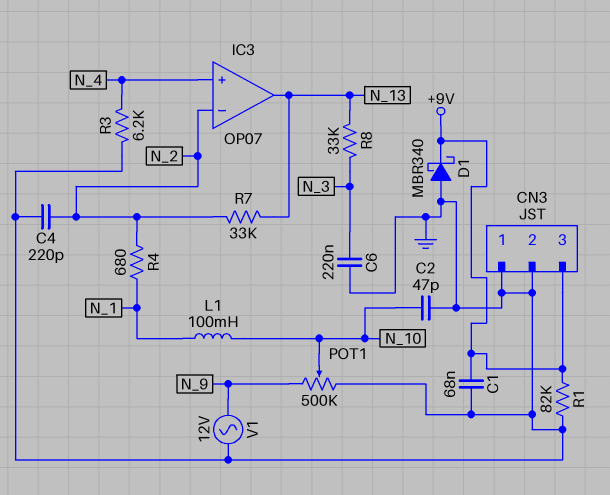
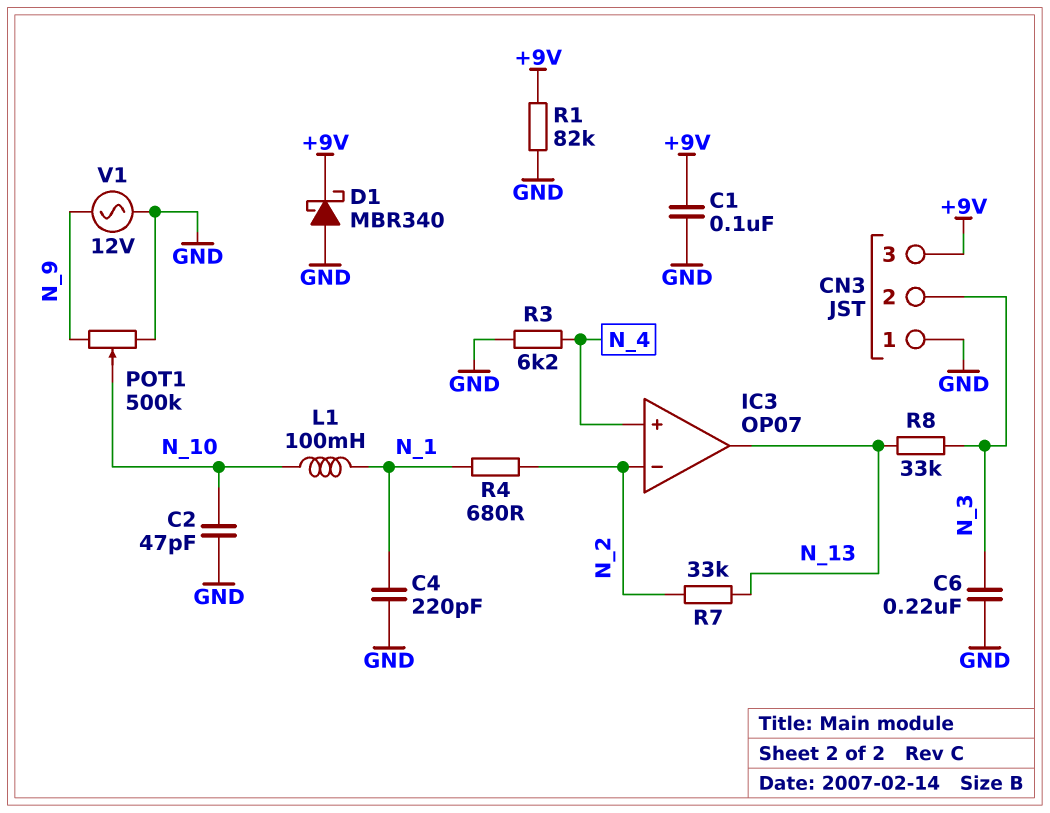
C1: 68nF (+9V, GND) -> 100nF (+9V, GND)
C4: 220pF (GND, N_2) -> 220pF (GND, N_1)
CN3 pin 2: GND -> N_3

